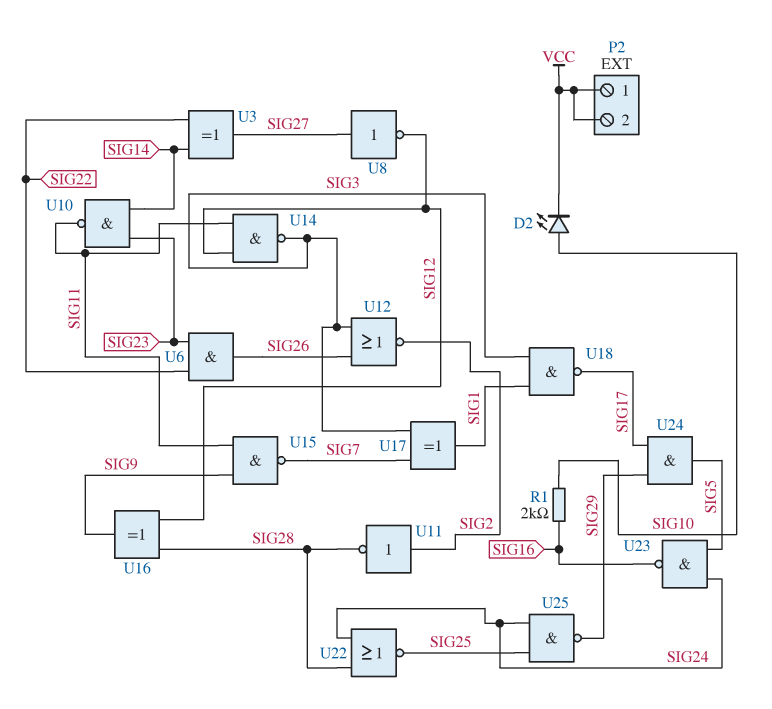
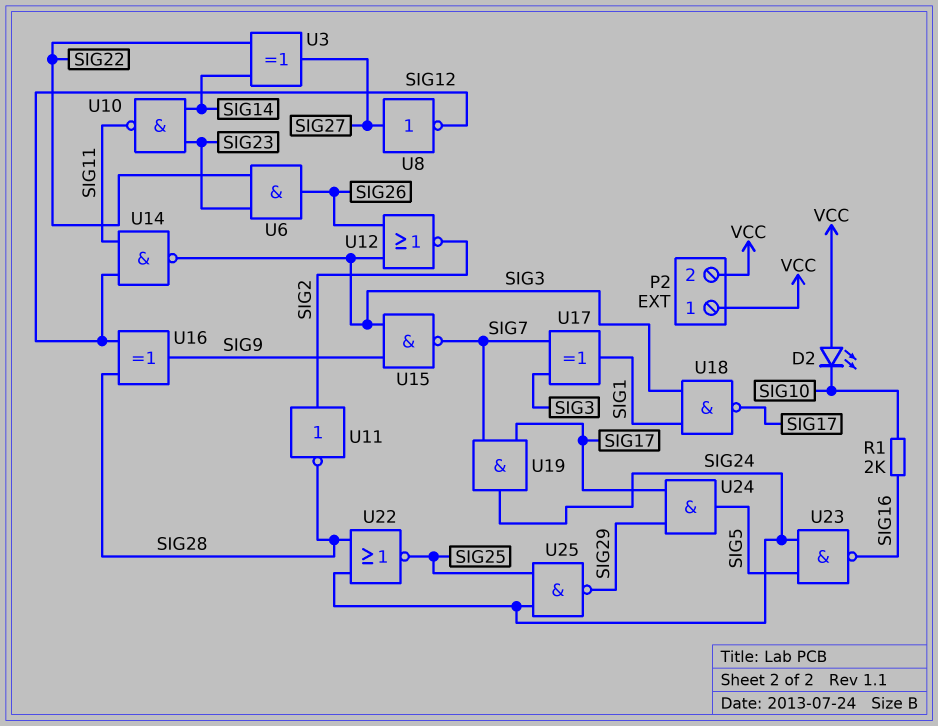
D2: LED (A SIG10, K VCC) -> LED (A VCC, K SIG10)
U15: NAND (in SIG9, in SIG11, out SIG7) -> NAND (in SIG3, in SIG9, out SIG7)
U19: none -> AND (in SIG7, in SIG17, out SIG24)

